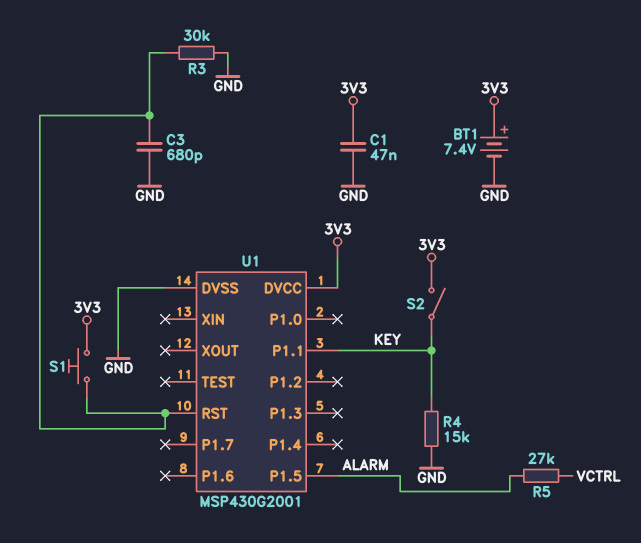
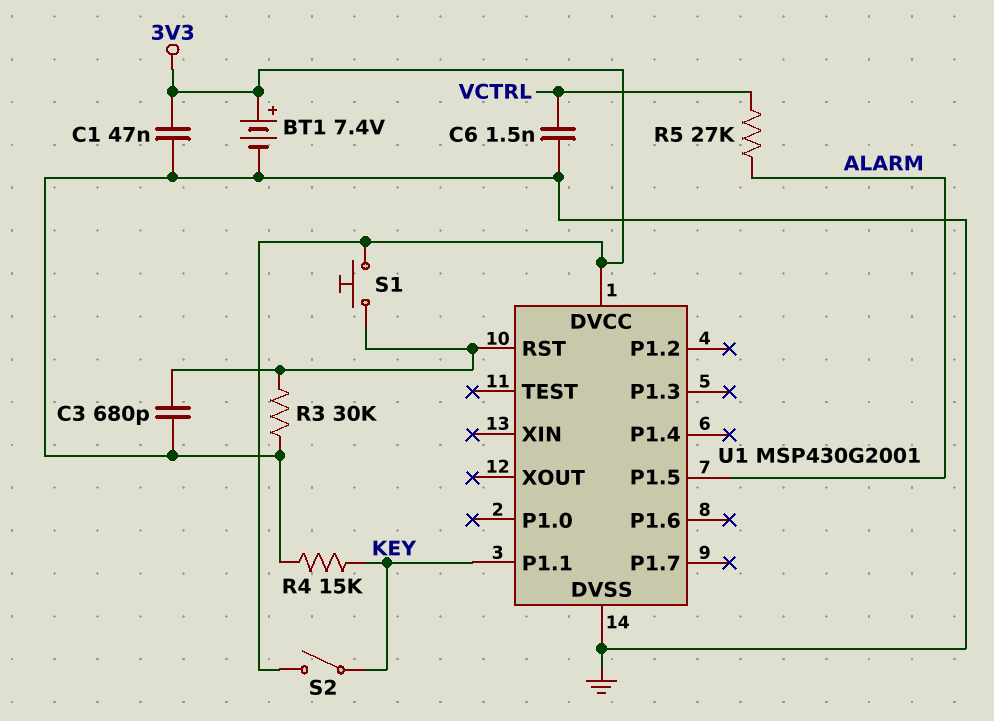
C6: none -> 1.5nF (GND, VCTRL)

